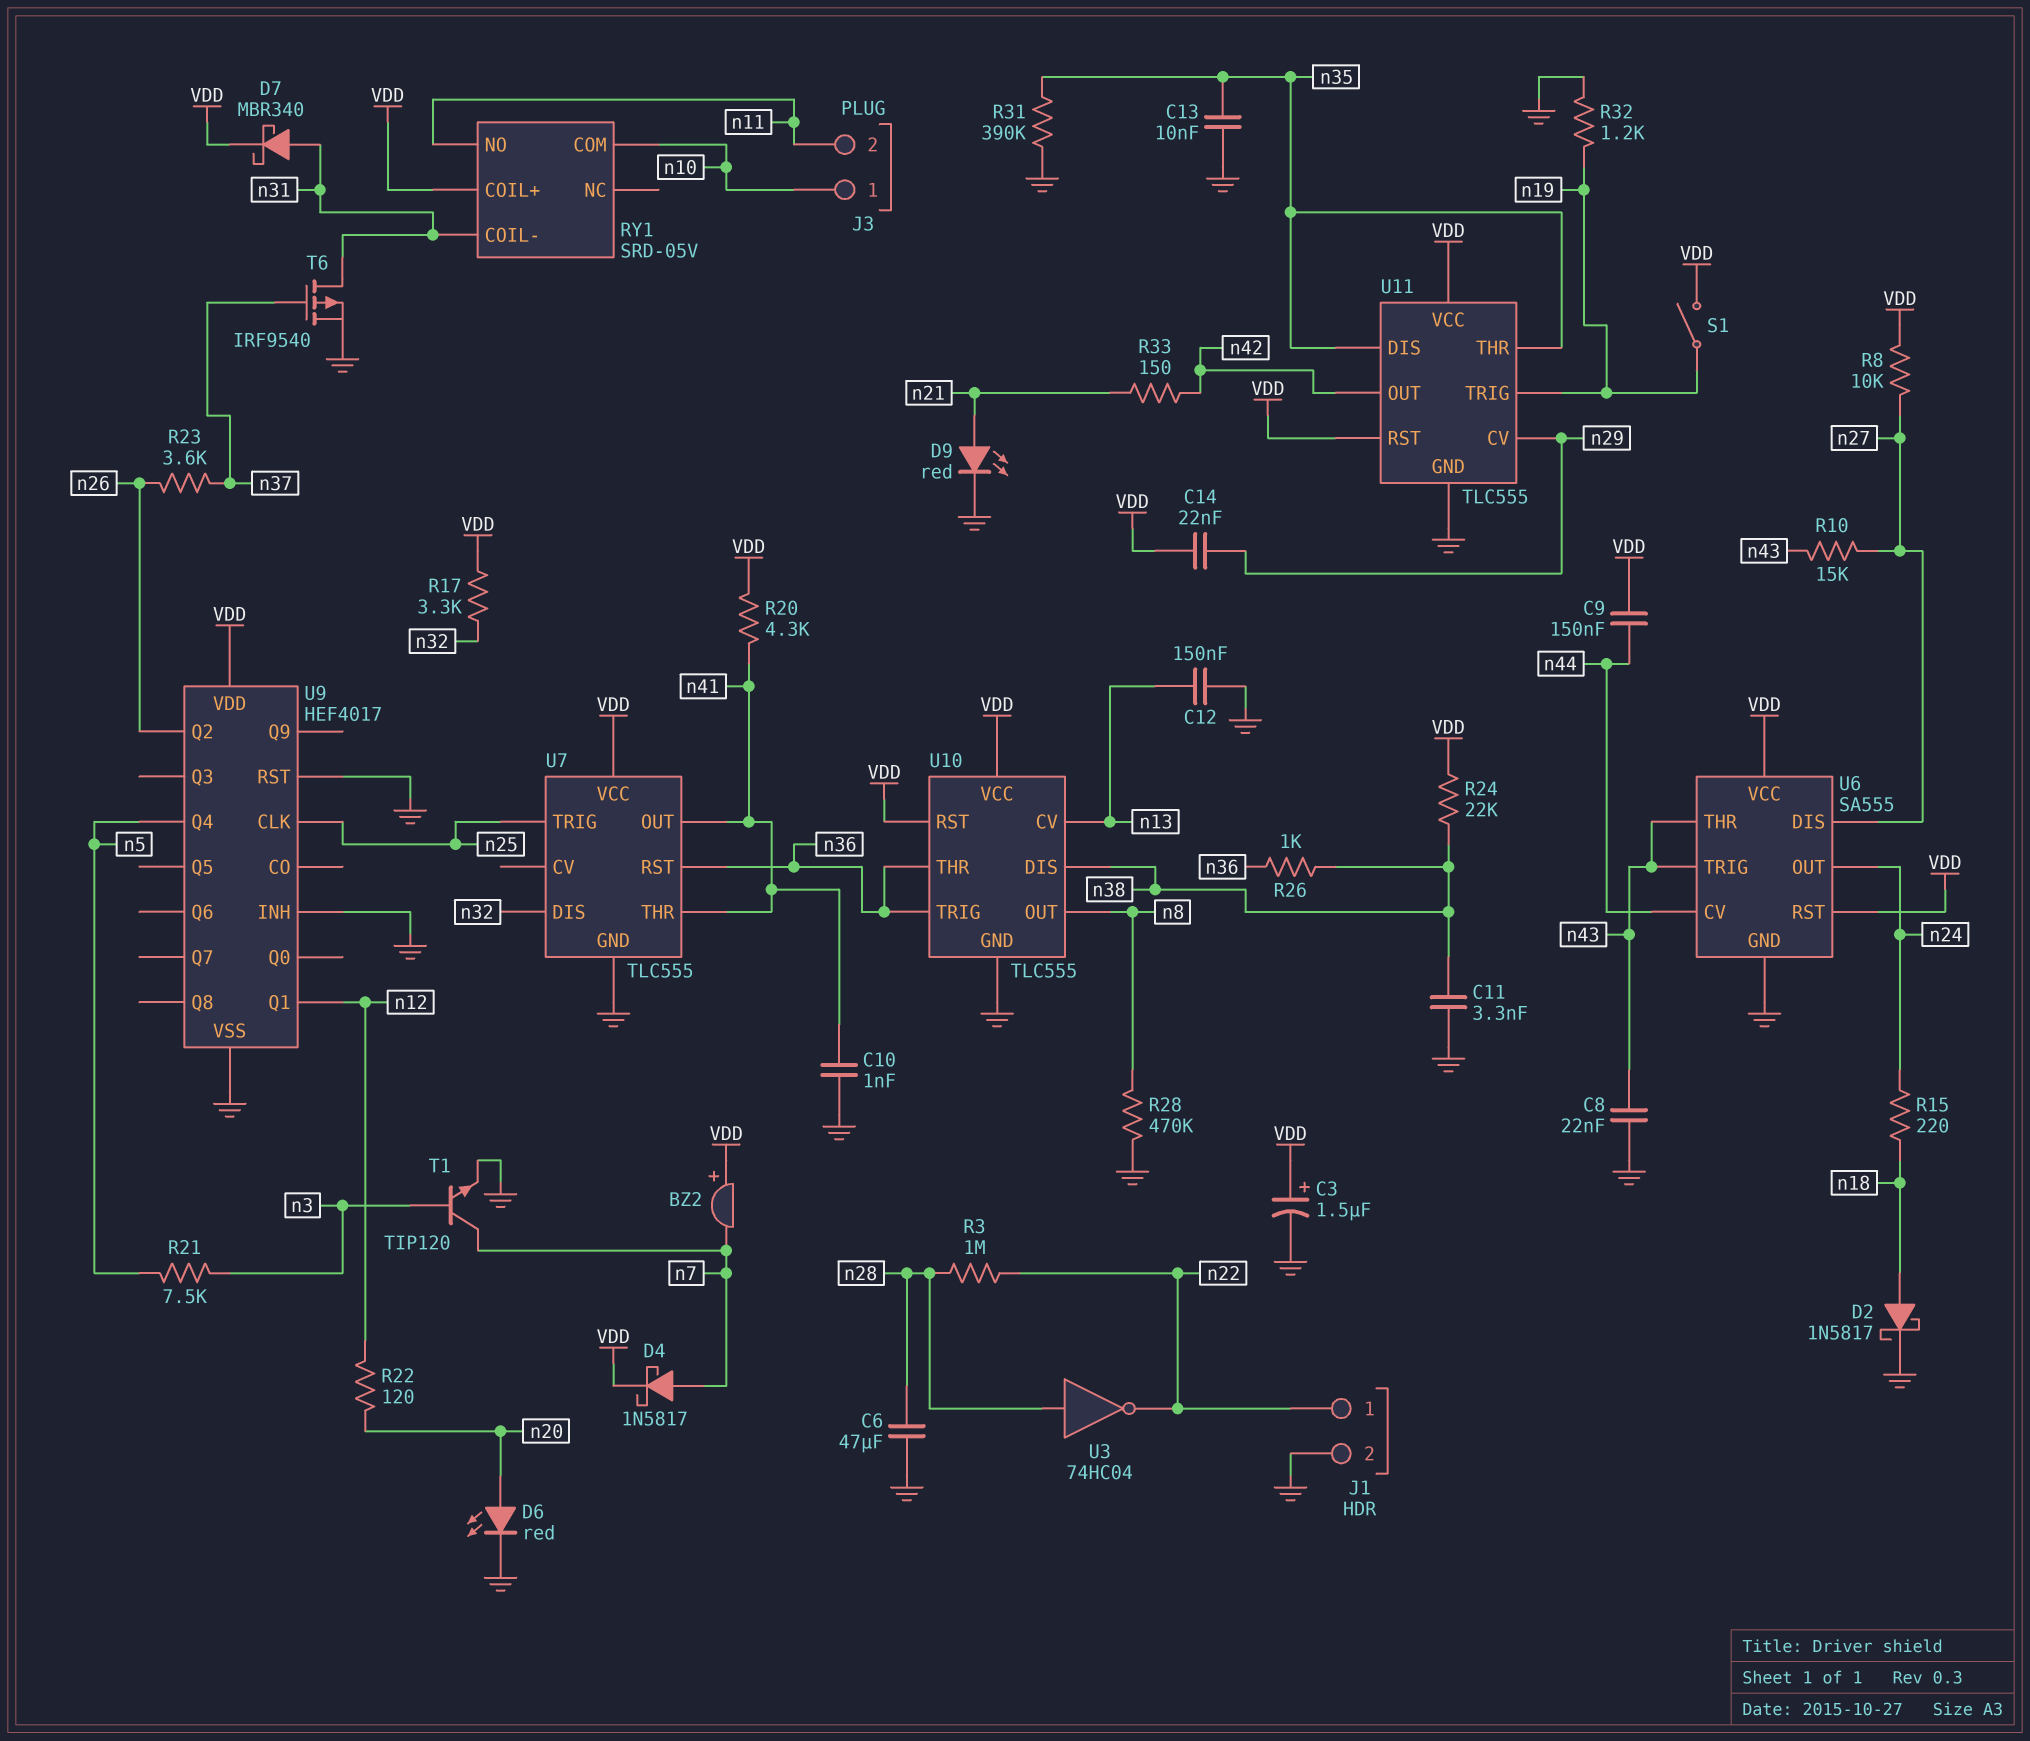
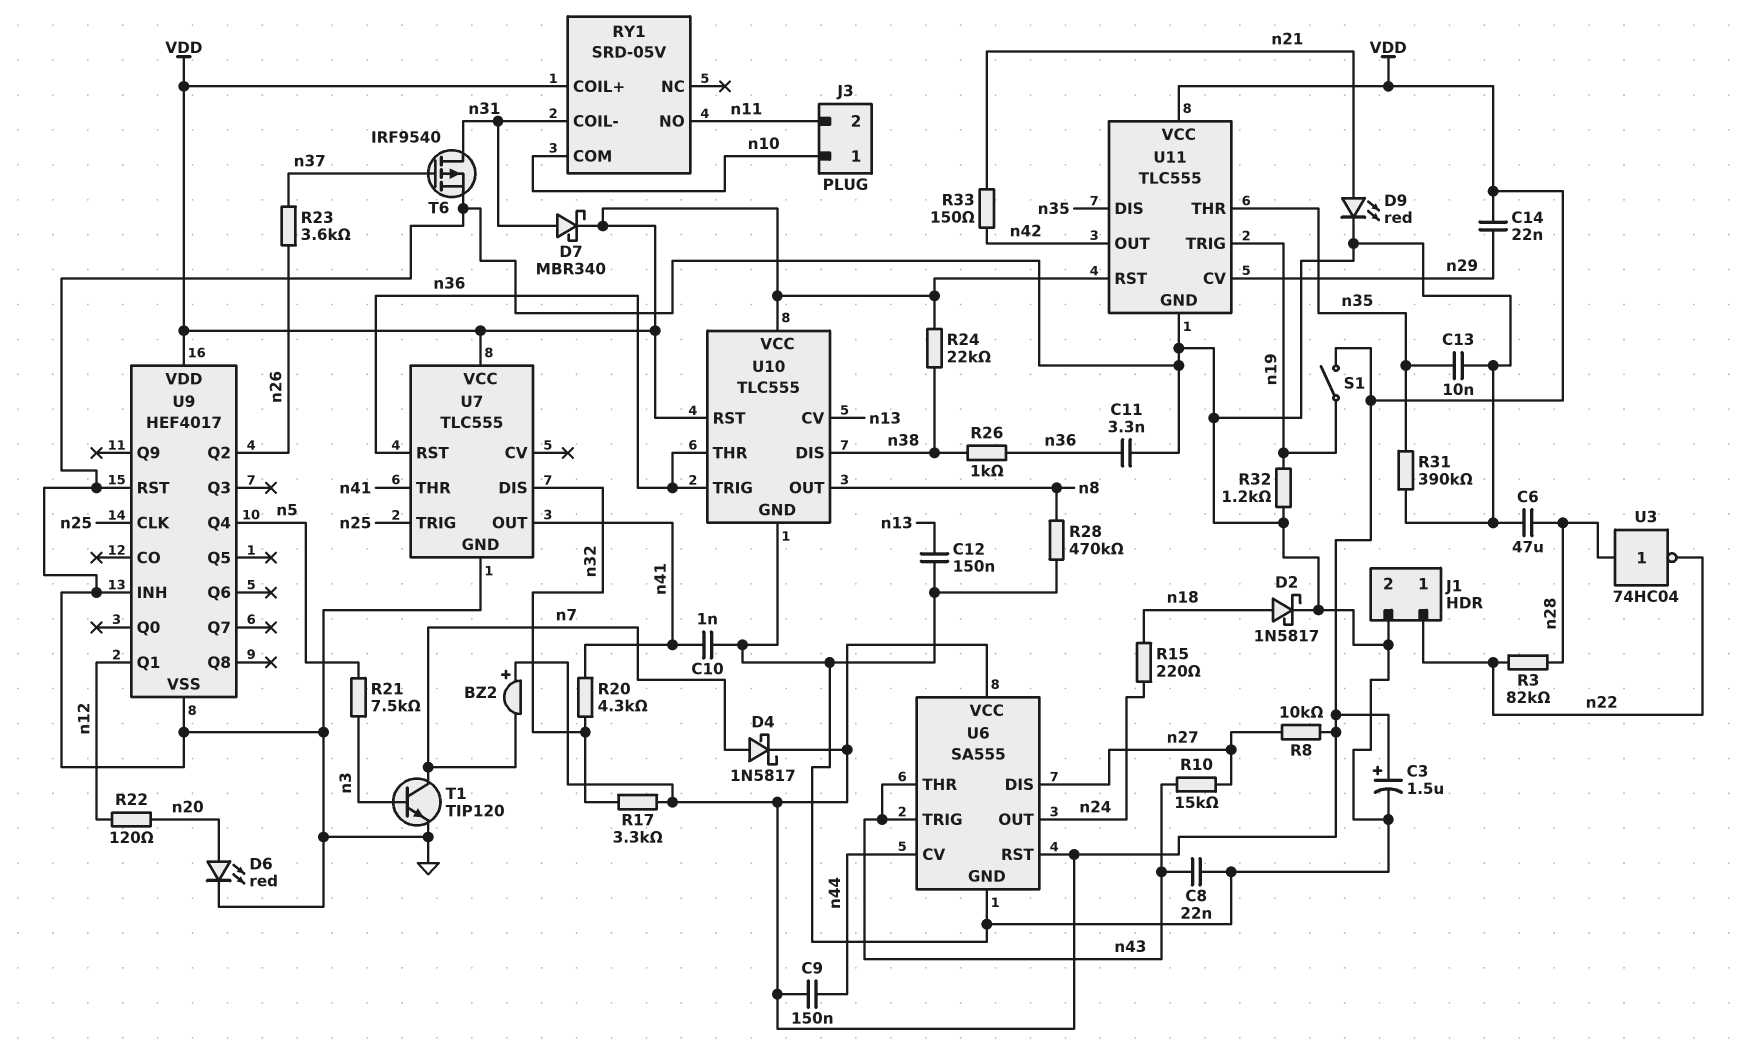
C11: 3.3nF (GND, n38) -> 3.3nF (GND, n36)
R3: 1M (n22, n28) -> 82k (n22, n28)
R20: 4.3k (VDD, n41) -> 4.3k (n32, n41)

